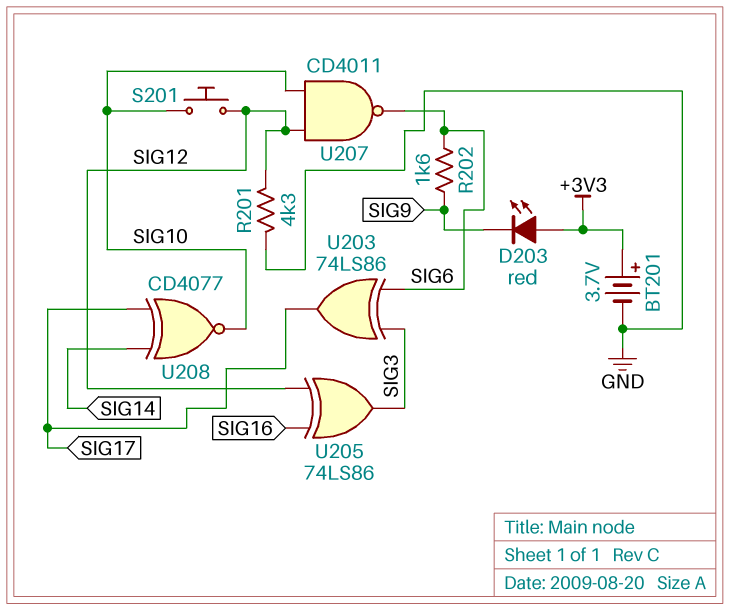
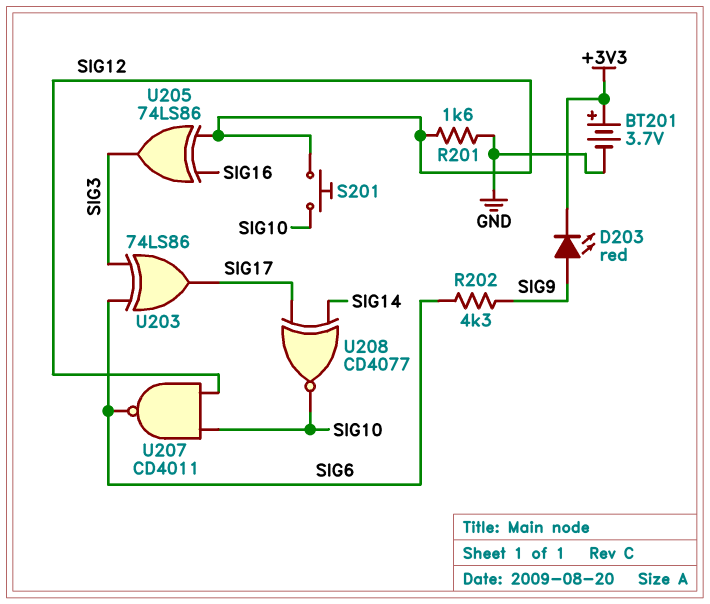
D203: LED red (A +3V3, K SIG9) -> LED red (A SIG9, K +3V3)
R201: 4.3k (GND, SIG12) -> 1.6k (GND, SIG12)
R202: 1.6k (SIG6, SIG9) -> 4.3k (SIG6, SIG9)

